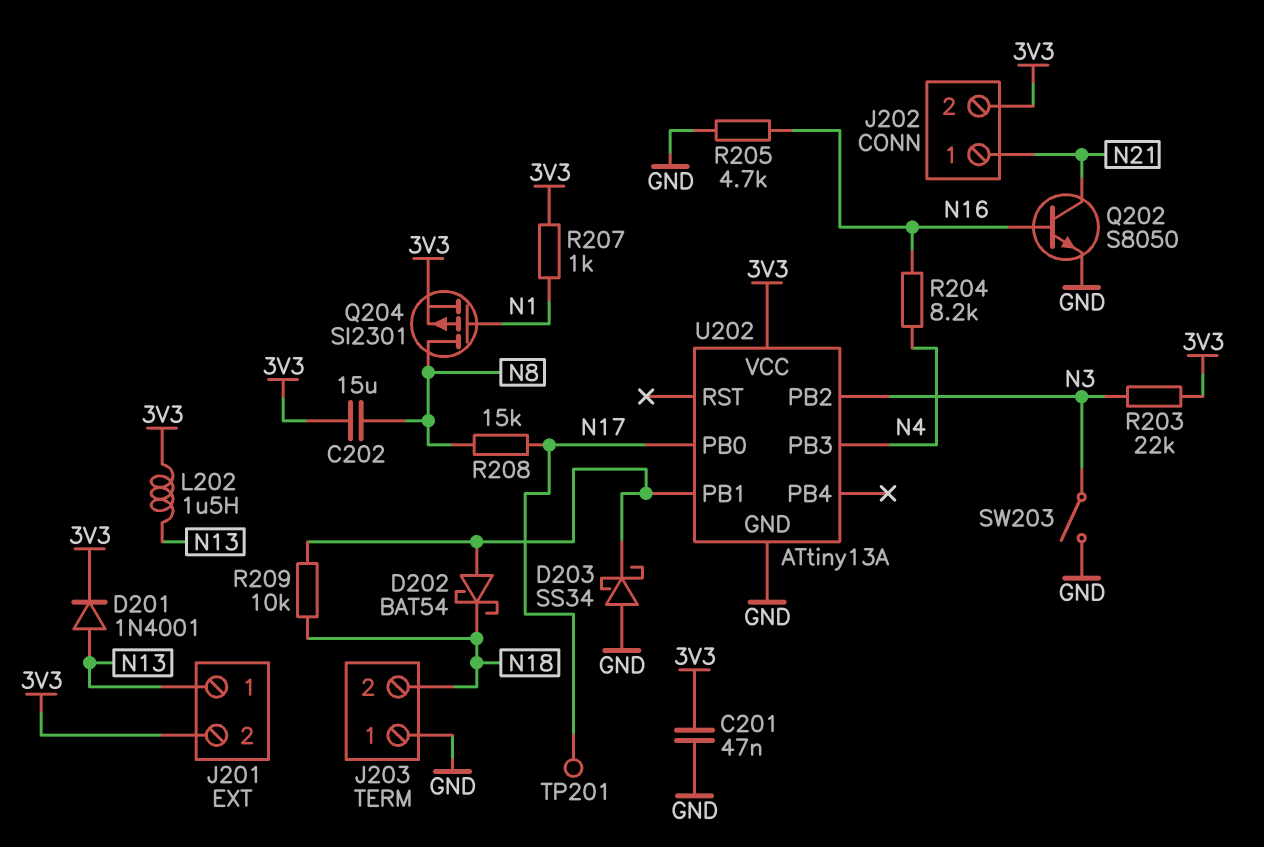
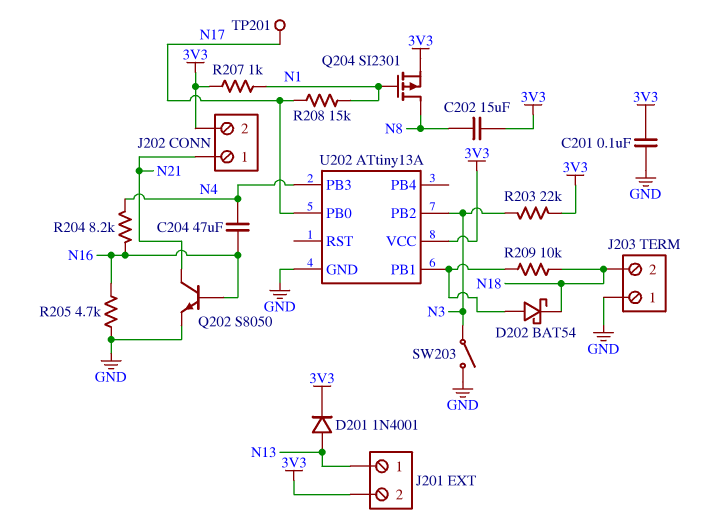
C201: 47nF (3V3, GND) -> 100nF (3V3, GND)
C204: none -> 47uF (N4, N16)
D203: schottky SS34 (A GND, K U202/PB1) -> none
L202: 1.5uH (3V3, N13) -> none
R208: 15k (N8, N17) -> 15k (N1, N17)

